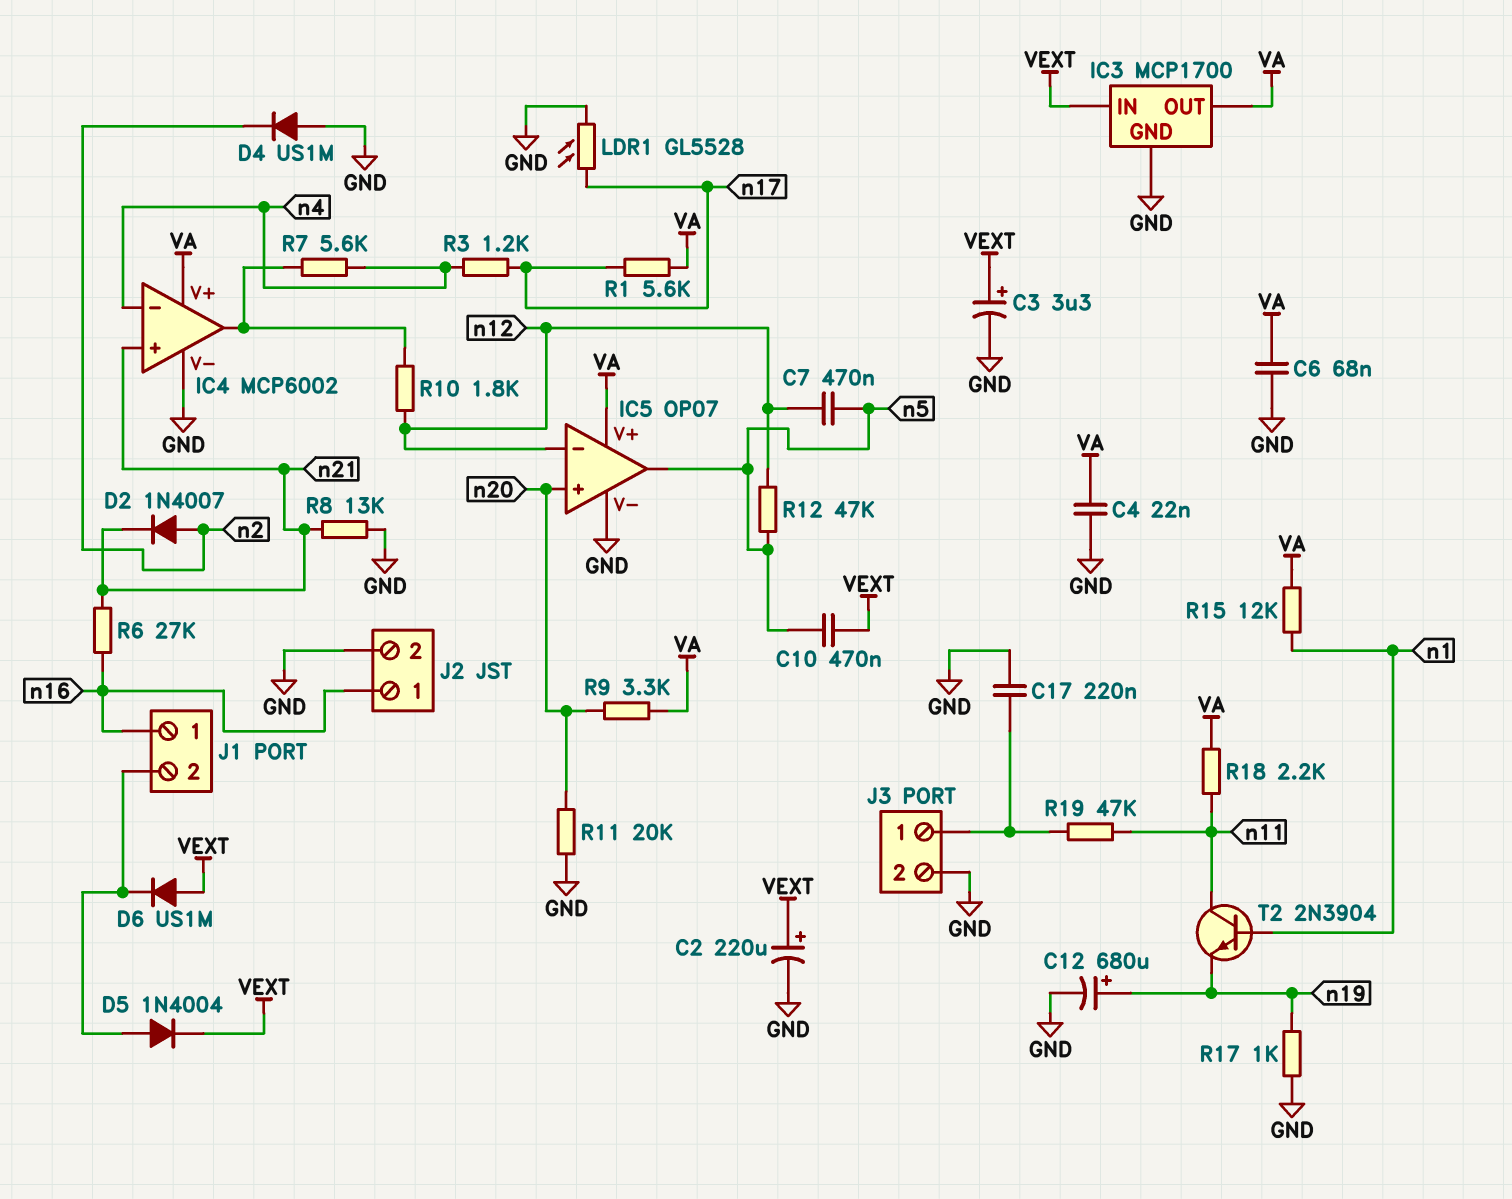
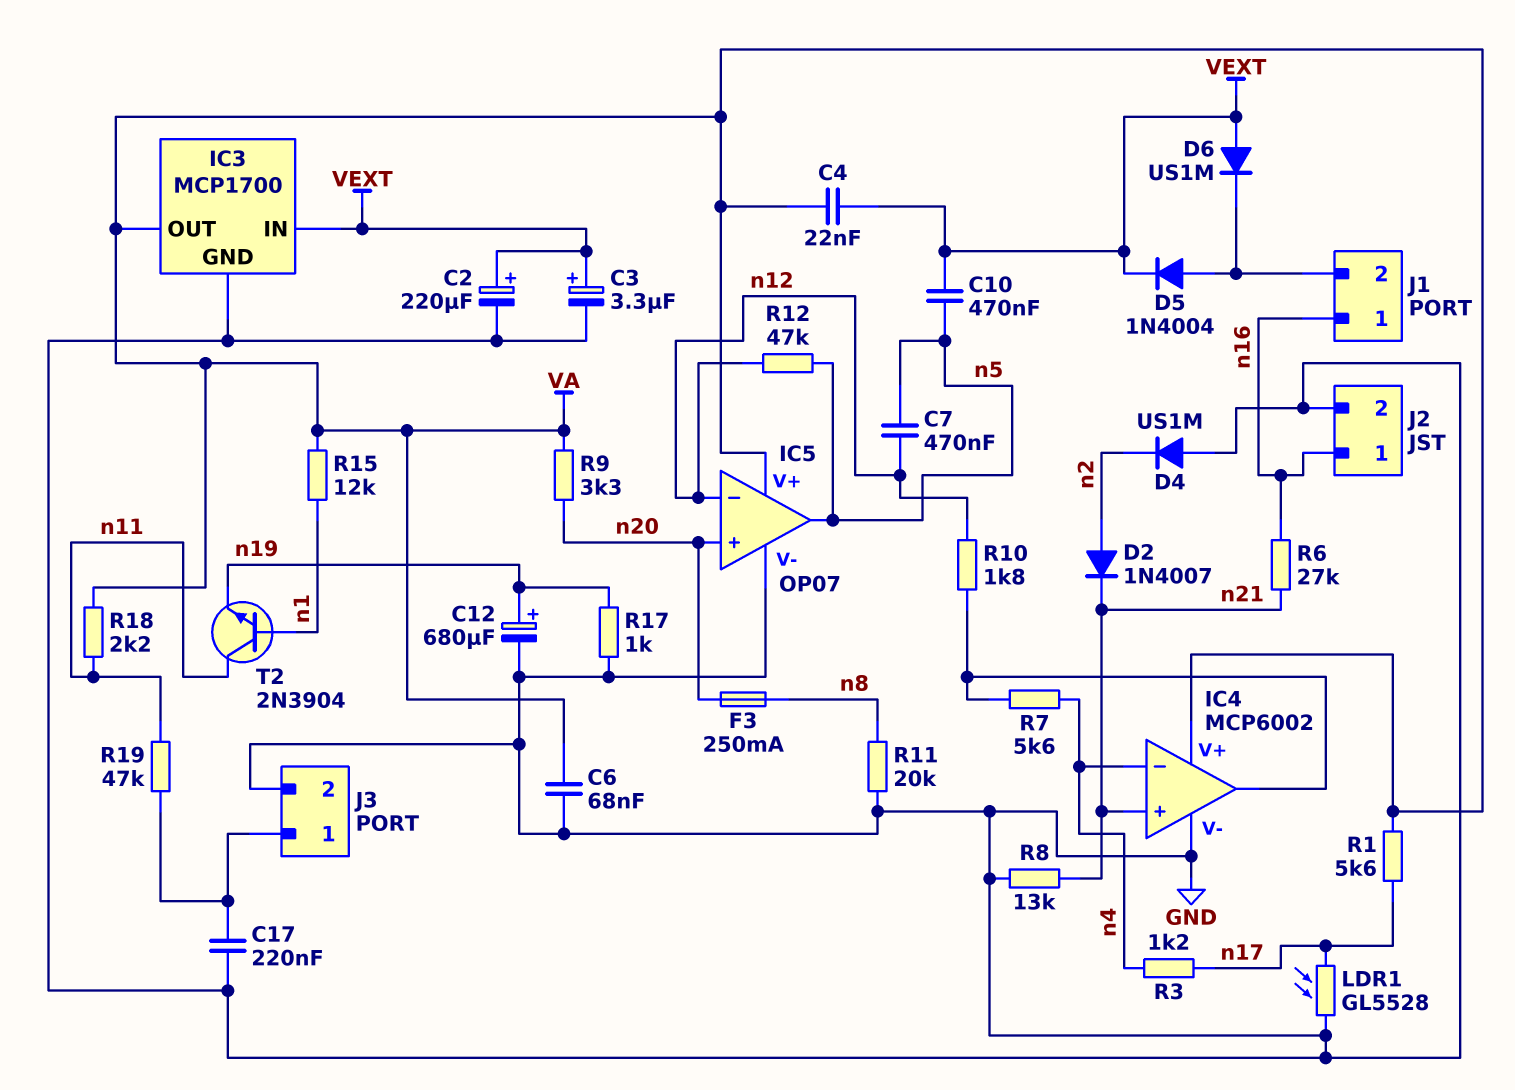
C4: 22nF (GND, VA) -> 22nF (VA, VEXT)
F3: none -> 250mA (n8, n20)
R11: 20k (GND, n20) -> 20k (GND, n8)

